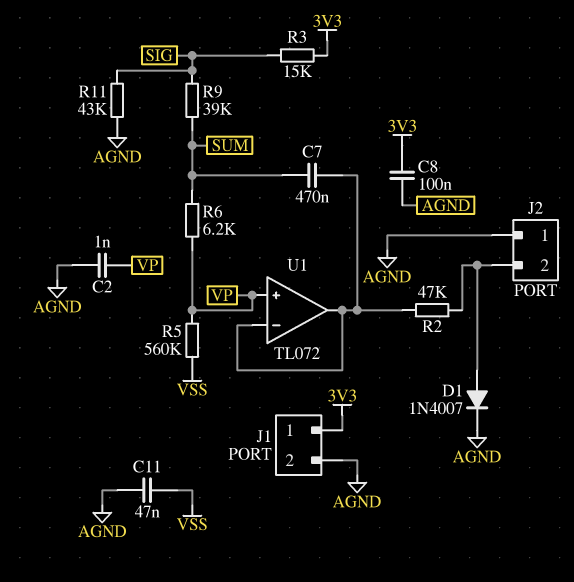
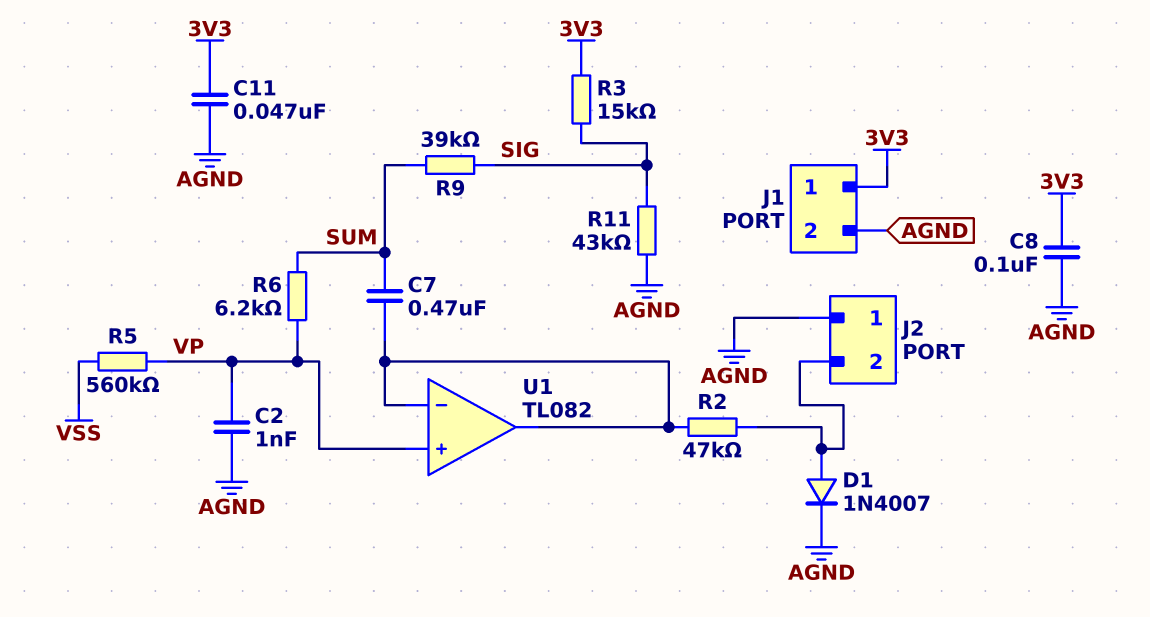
C11: 47nF (AGND, VSS) -> 47nF (3V3, AGND)
U1: TL072 -> TL082

